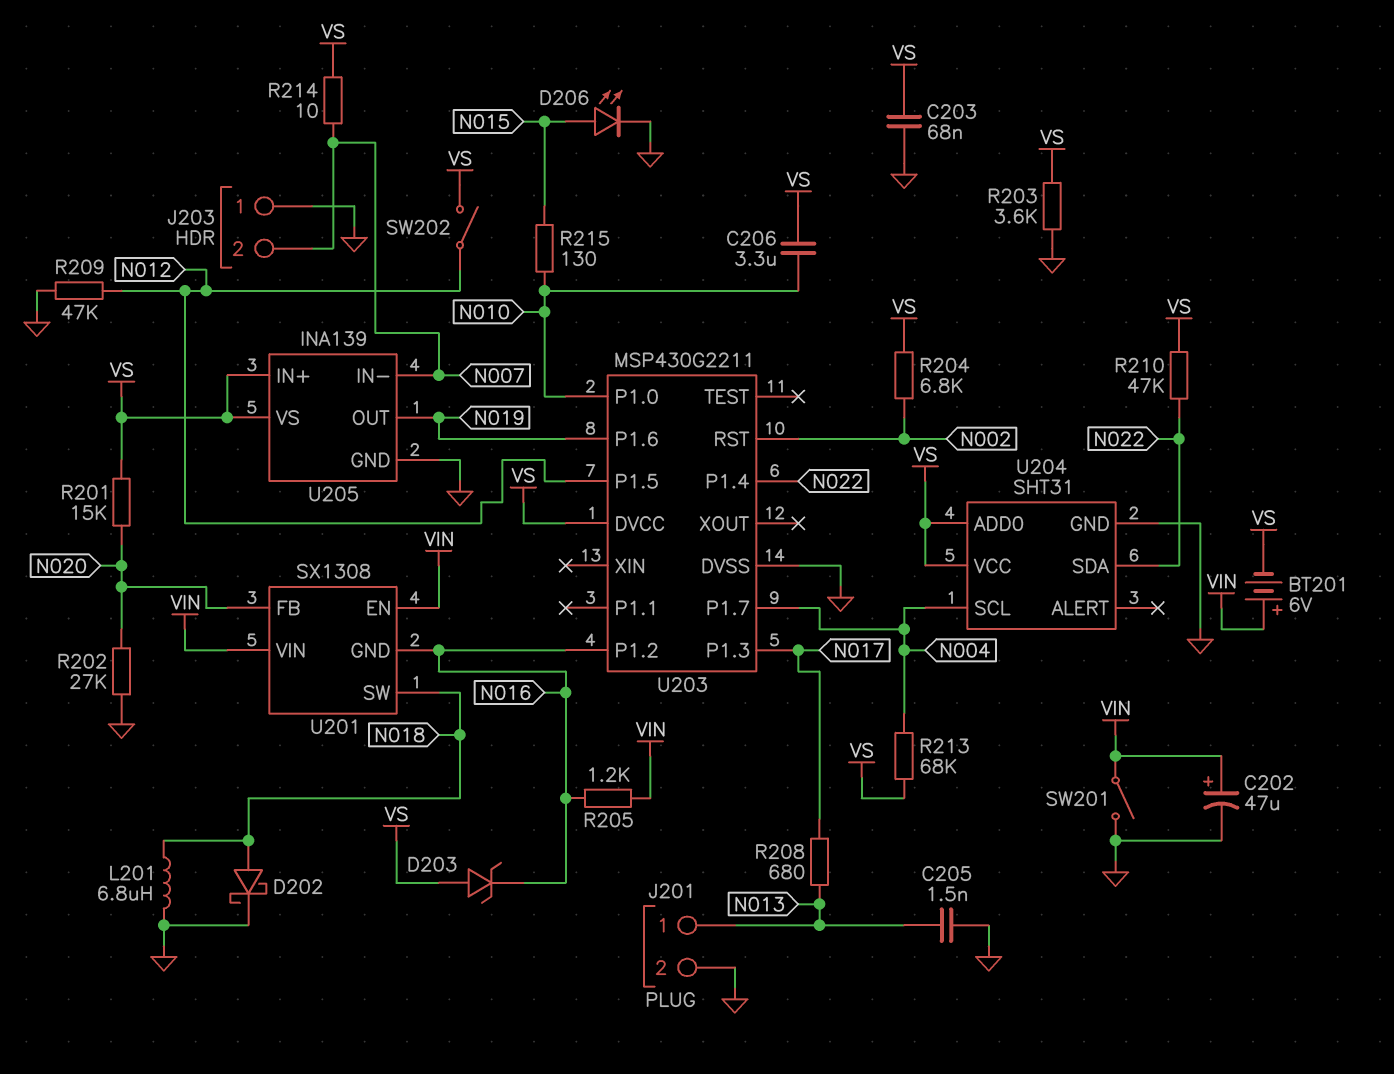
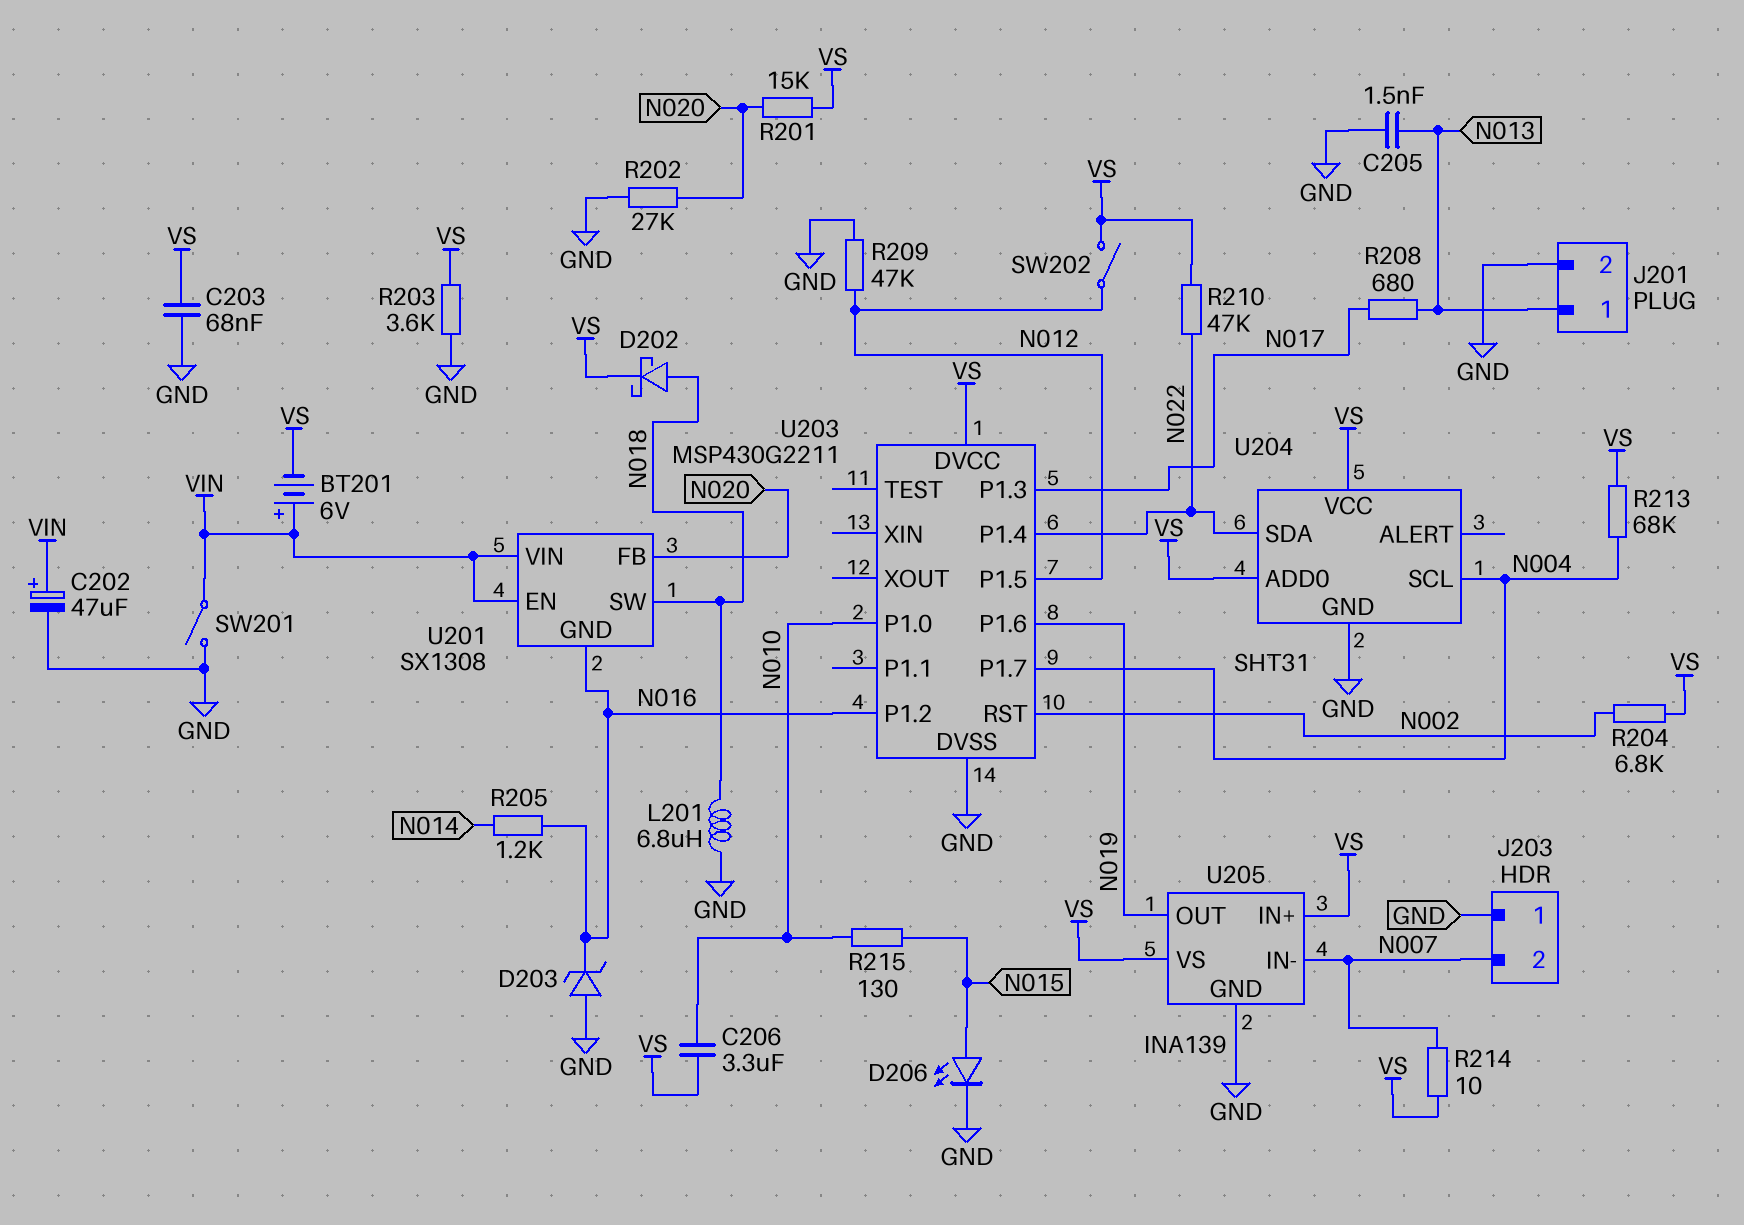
D202: schottky (A N018, K GND) -> schottky (A N018, K VS)
D203: zener (A VS, K N016) -> zener (A GND, K N016)
R205: 1.2k (N016, VIN) -> 1.2k (N014, N016)

